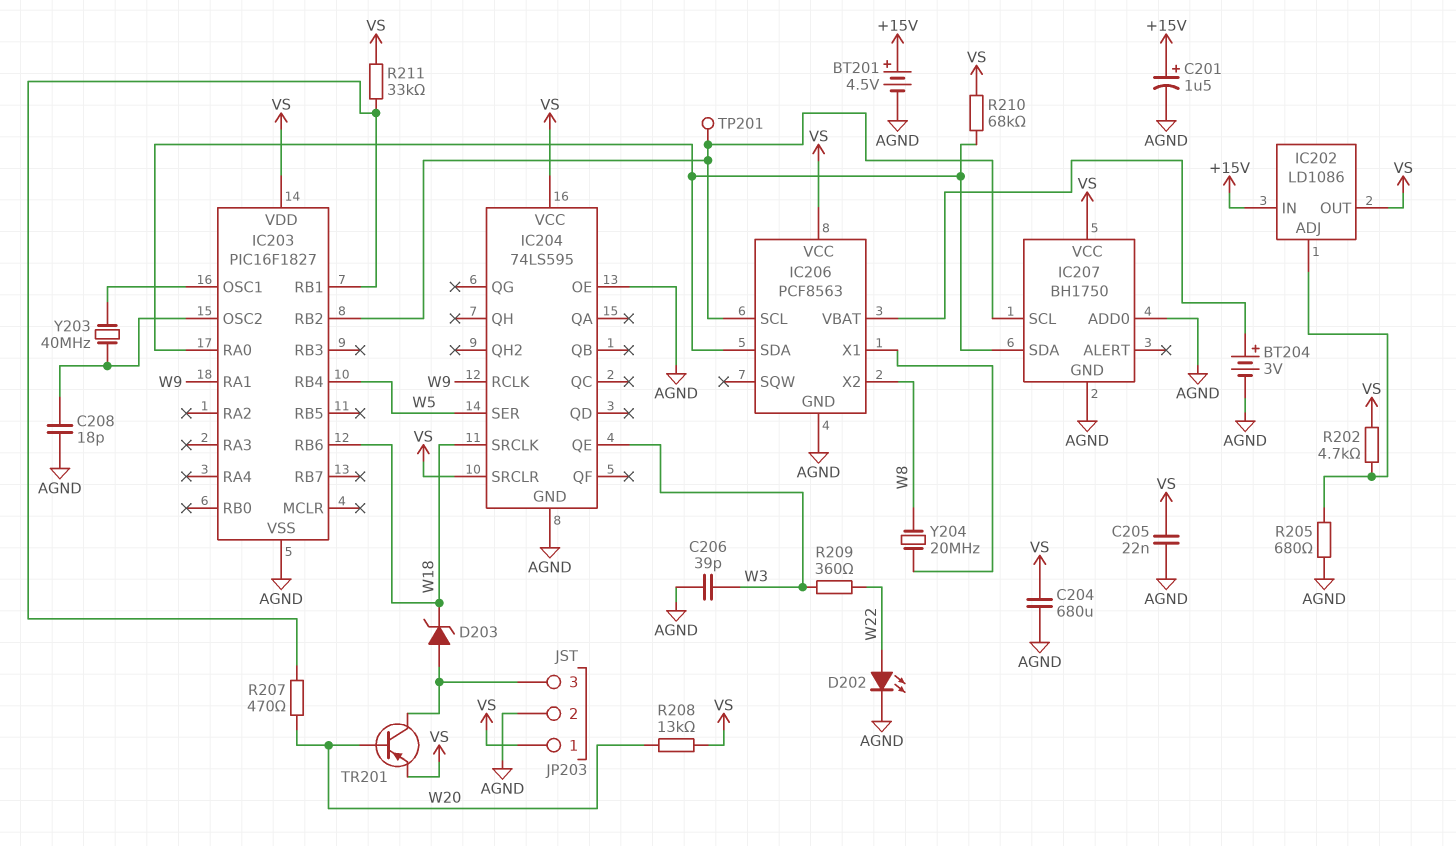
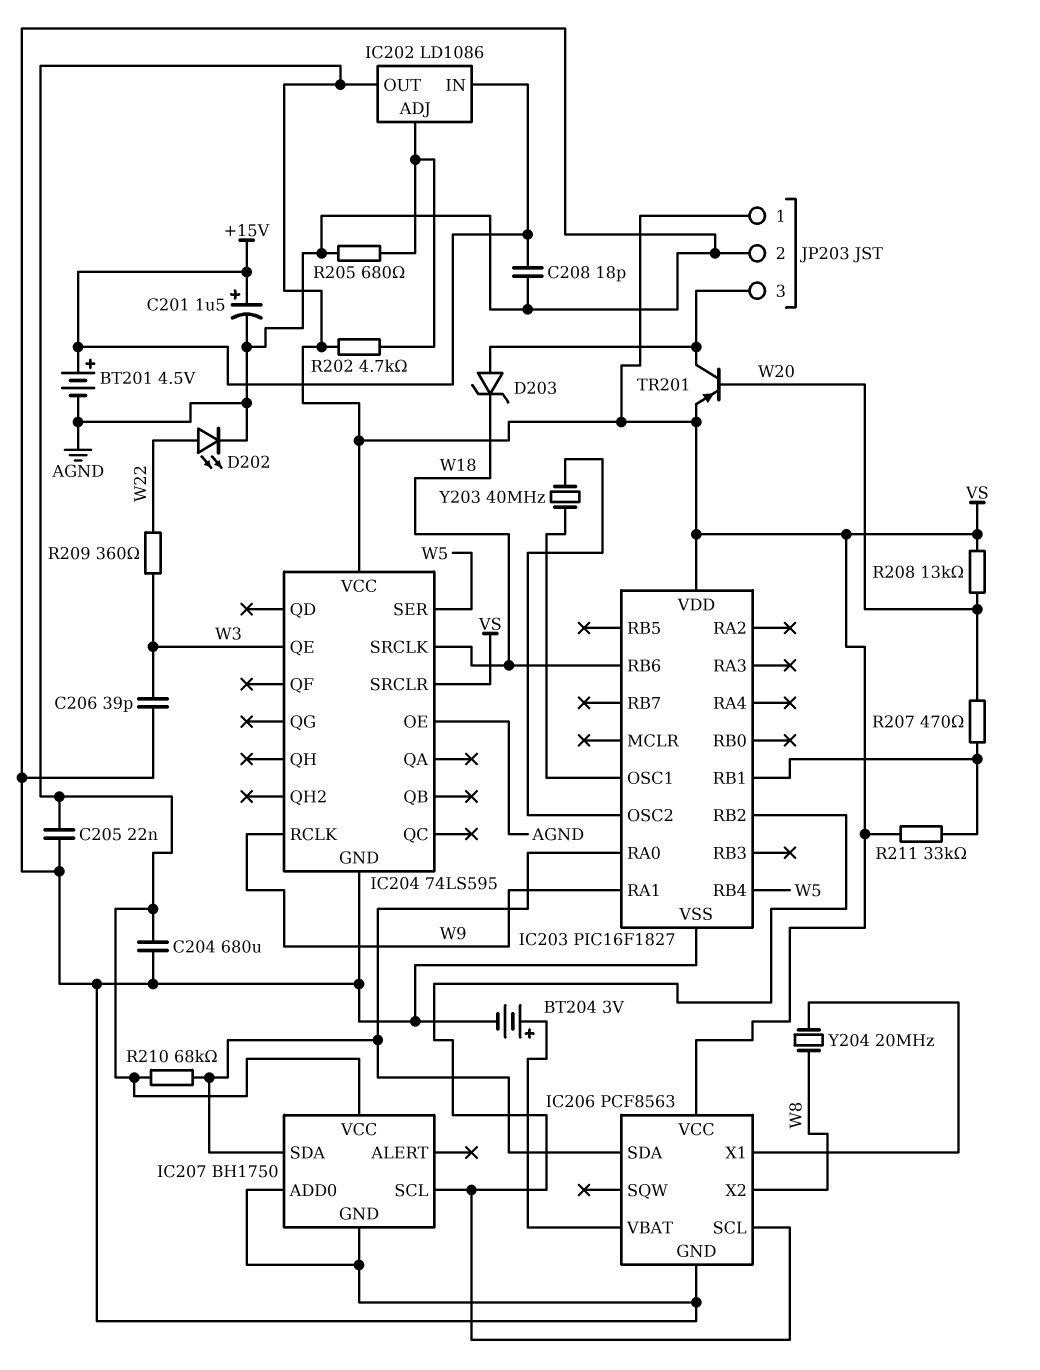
C208: 18pF (AGND, IC203/OSC2) -> 18pF (+15V, AGND)
TP201: test point (IC203/RB2) -> none

